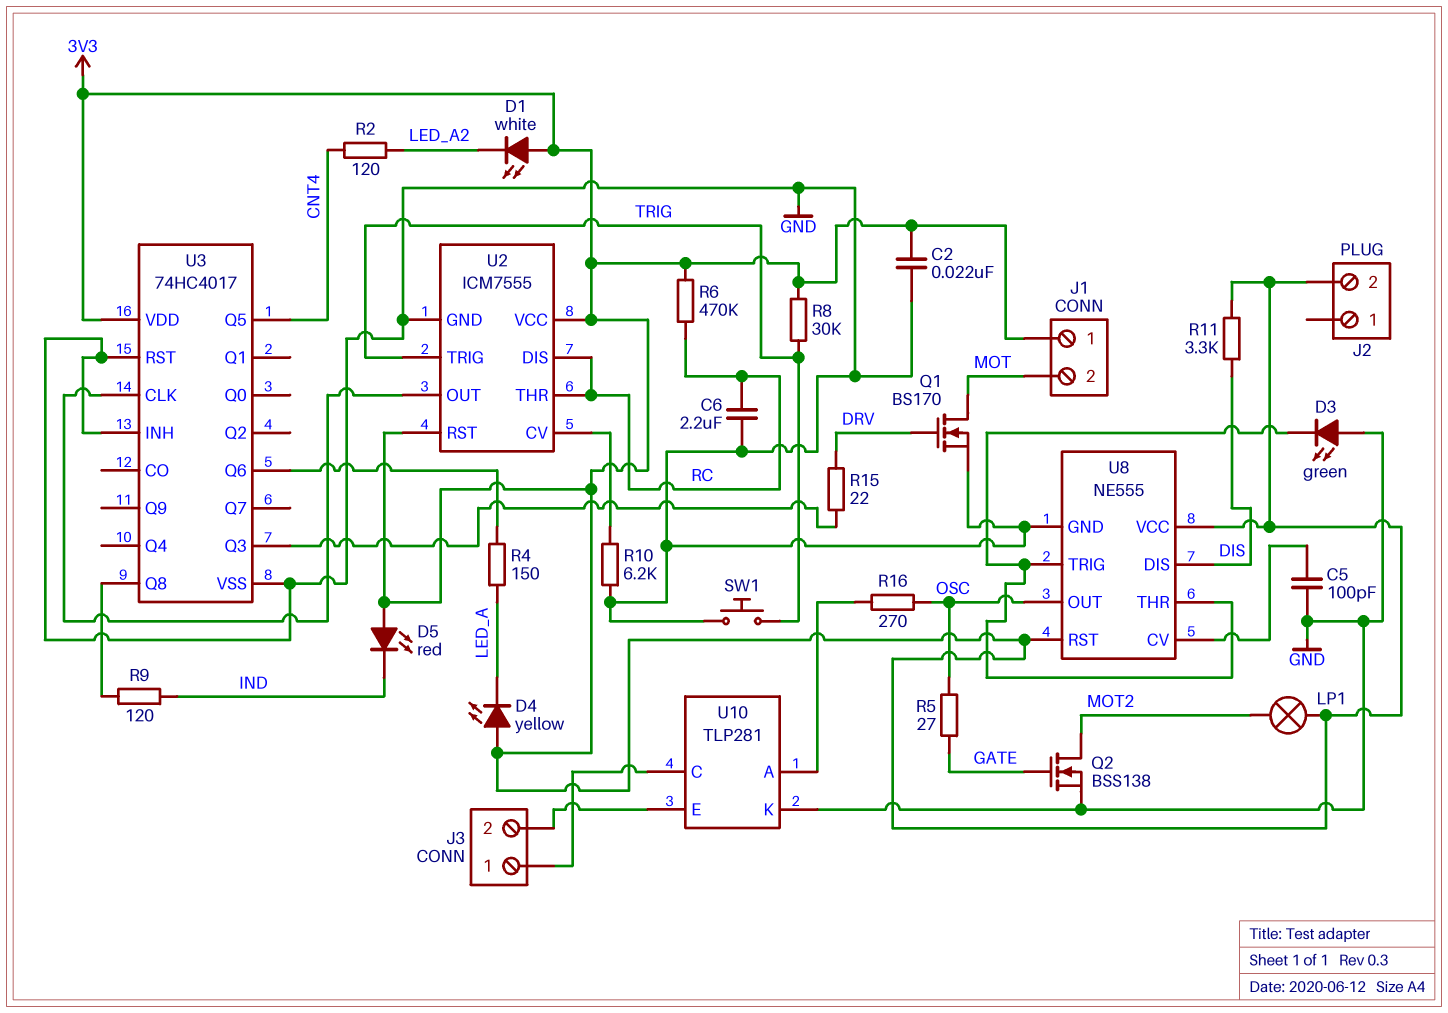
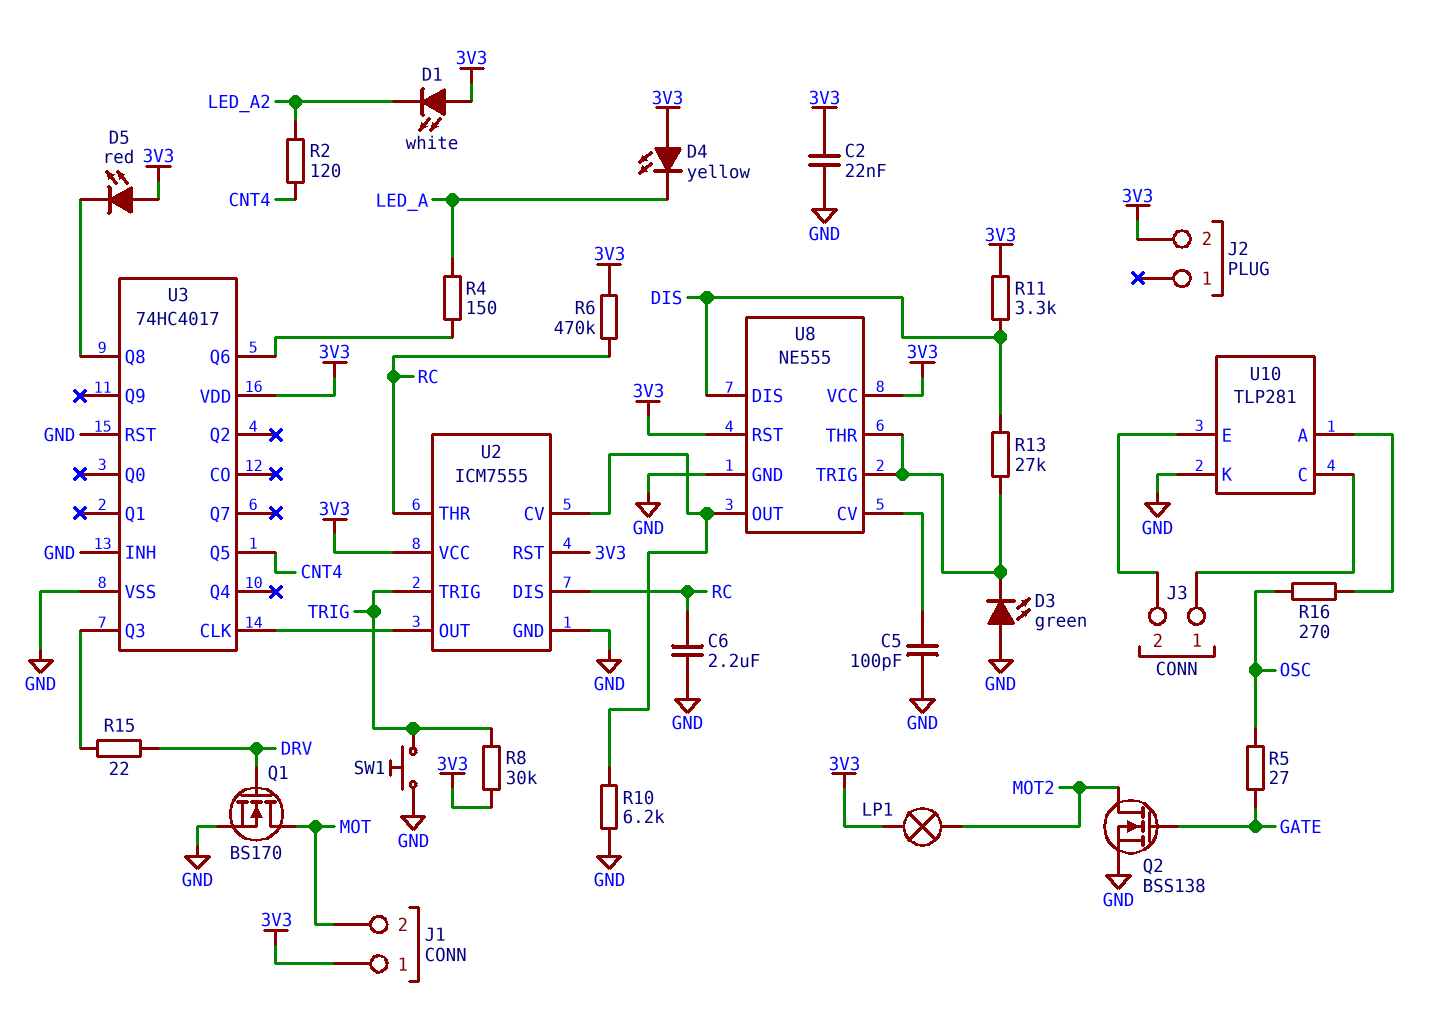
D5: LED red (A 3V3, K IND) -> LED red (A 3V3, K U3/Q8)
R9: 120 (IND, U3/Q8) -> none
R13: none -> 27k (DIS, U8/THR)
U8 pin OUT: OSC -> U2/CV

